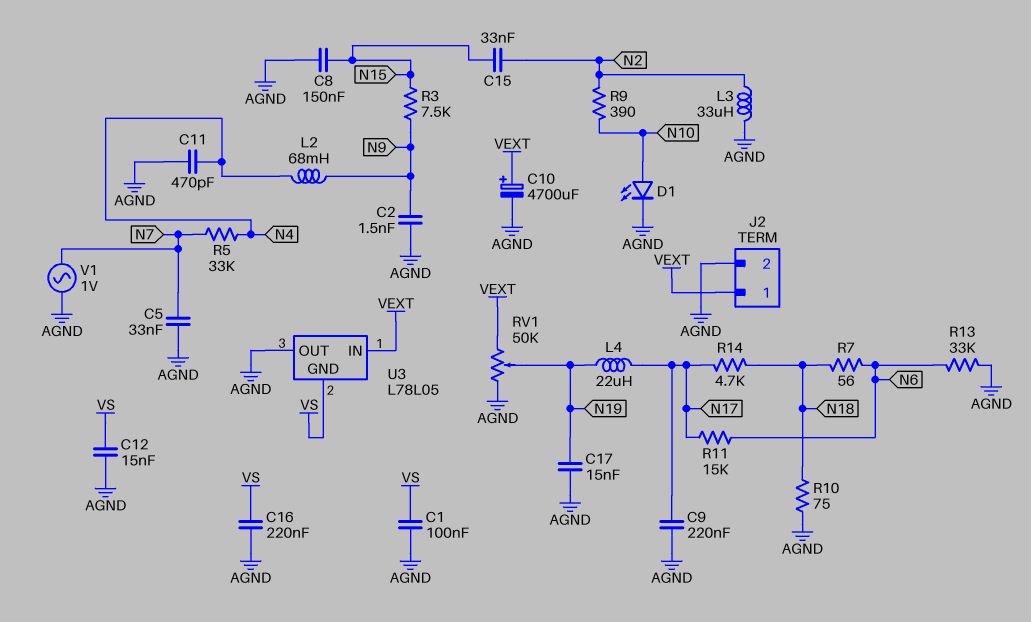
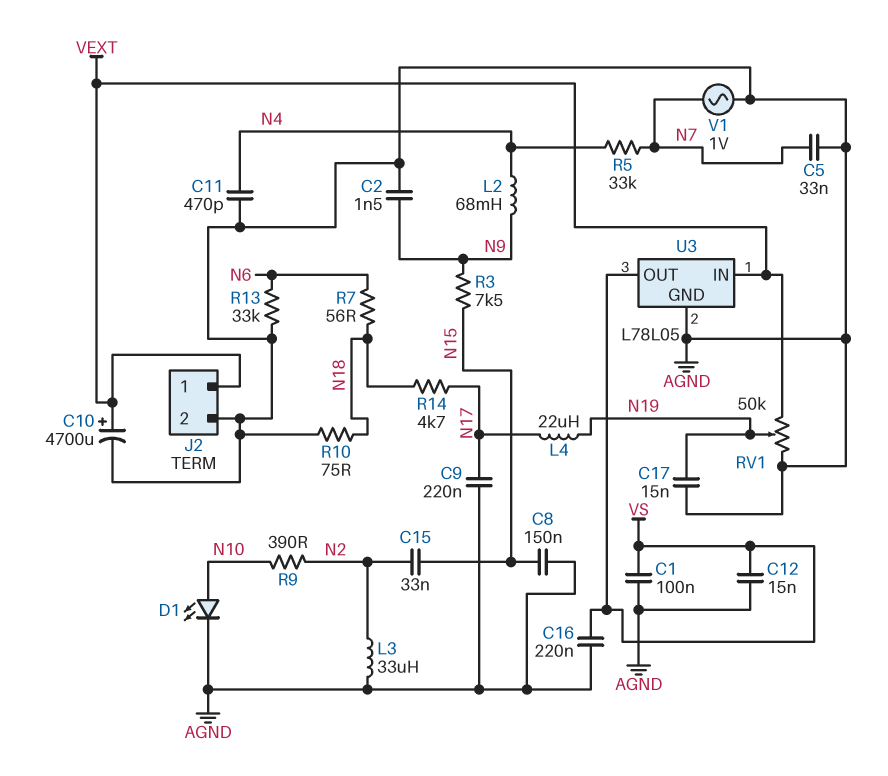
R11: 15k (N6, N17) -> none
U3 pin GND: VS -> AGND
U3 pin OUT: AGND -> VS

